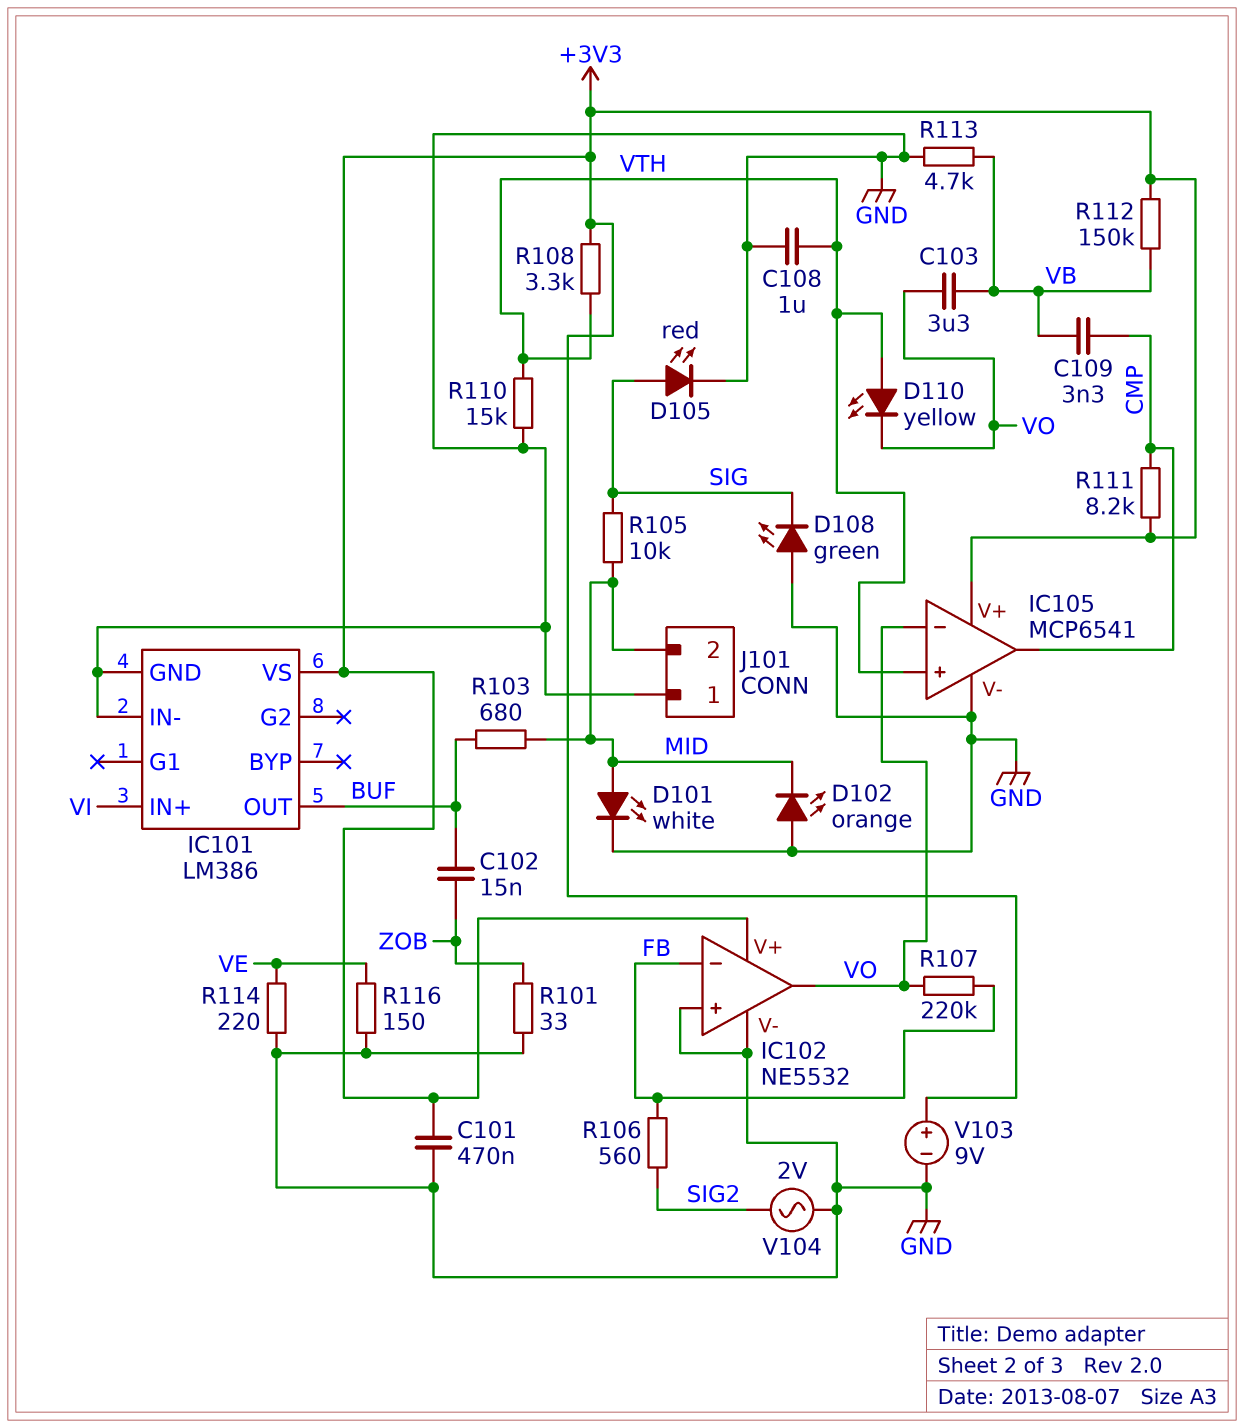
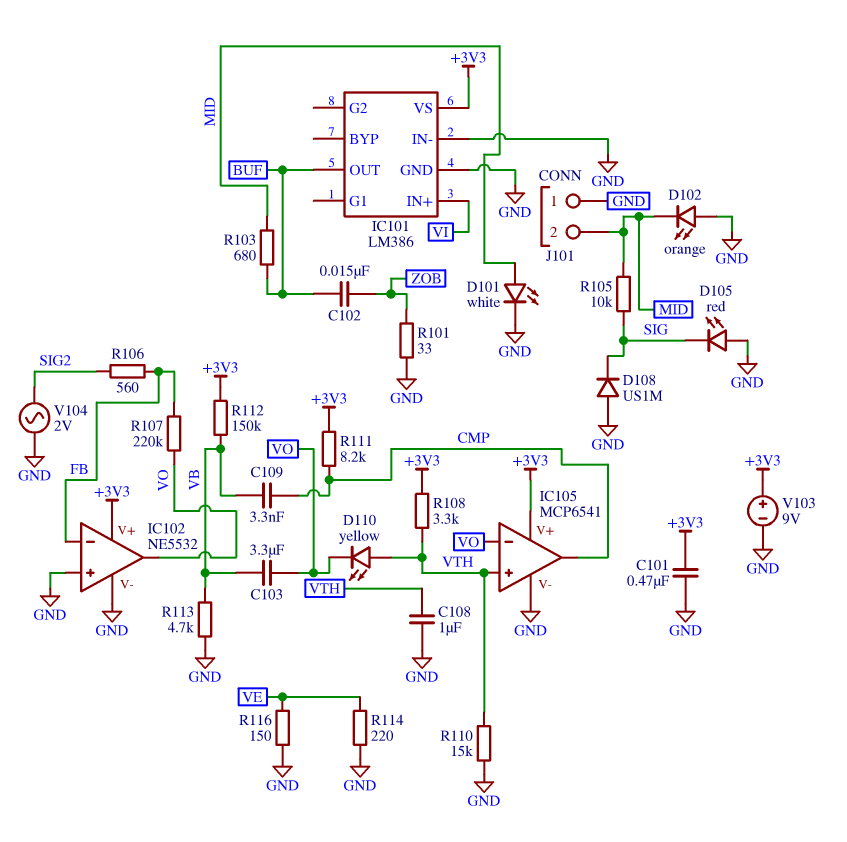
D105: LED red (A SIG, K GND) -> LED red (A GND, K SIG)
D108: LED green (A GND, K SIG) -> diode US1M (A GND, K SIG)

